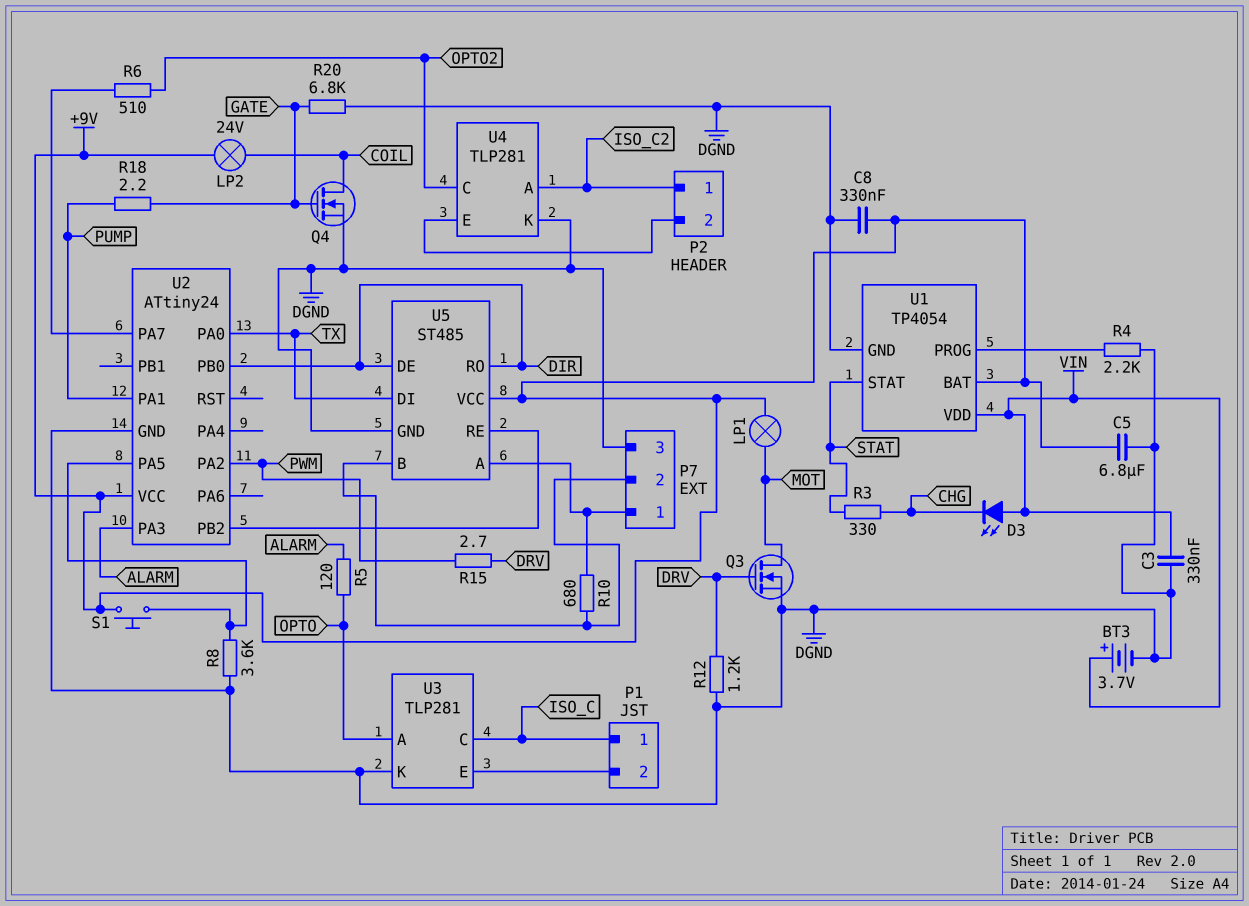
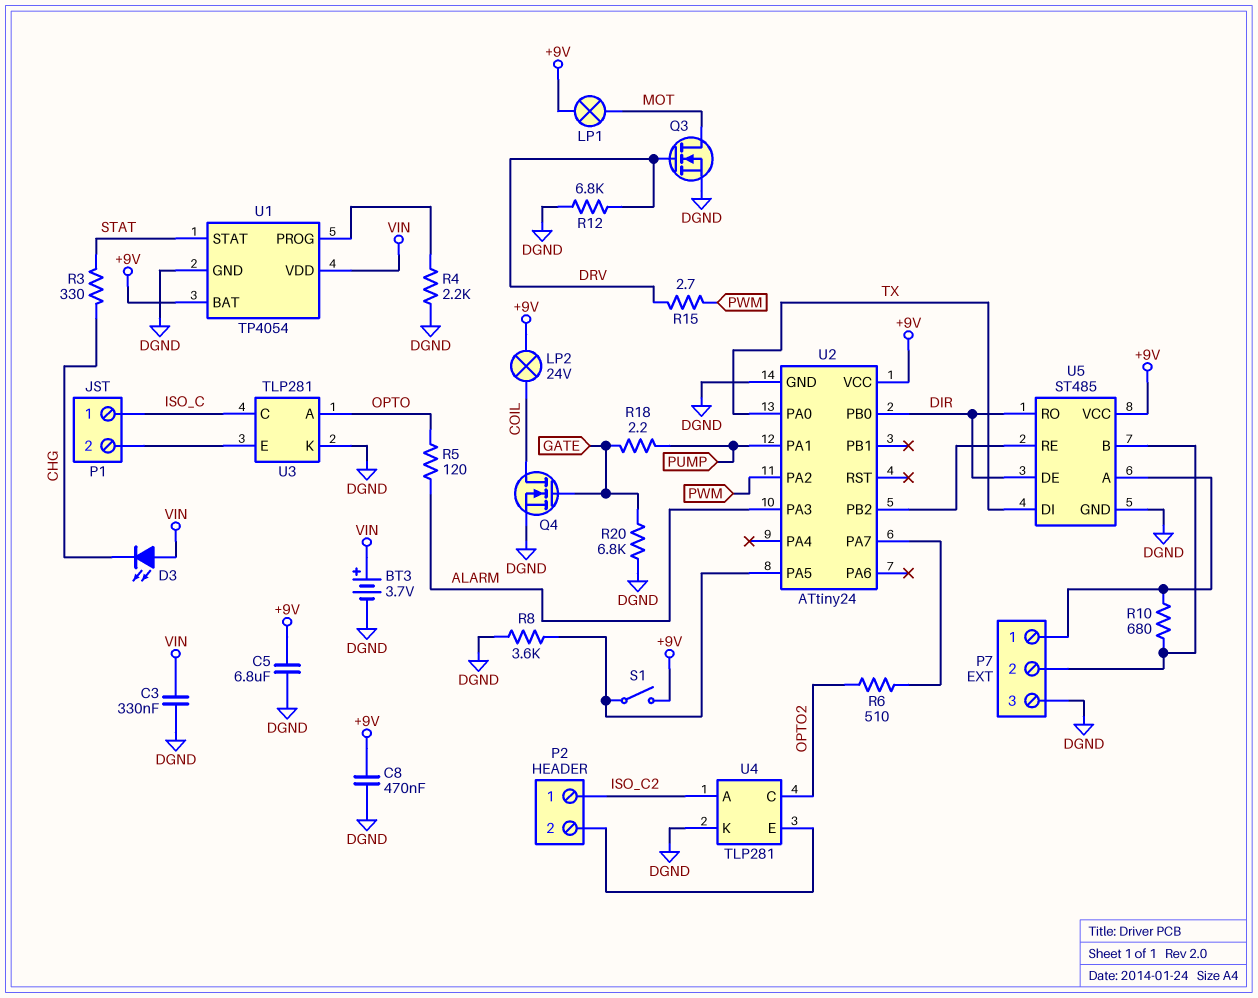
C8: 330nF (+9V, DGND) -> 470nF (+9V, DGND)
R12: 1.2k (DGND, DRV) -> 6.8k (DGND, DRV)
S1: button (+9V, U2/PA5) -> switch (+9V, U2/PA5)

